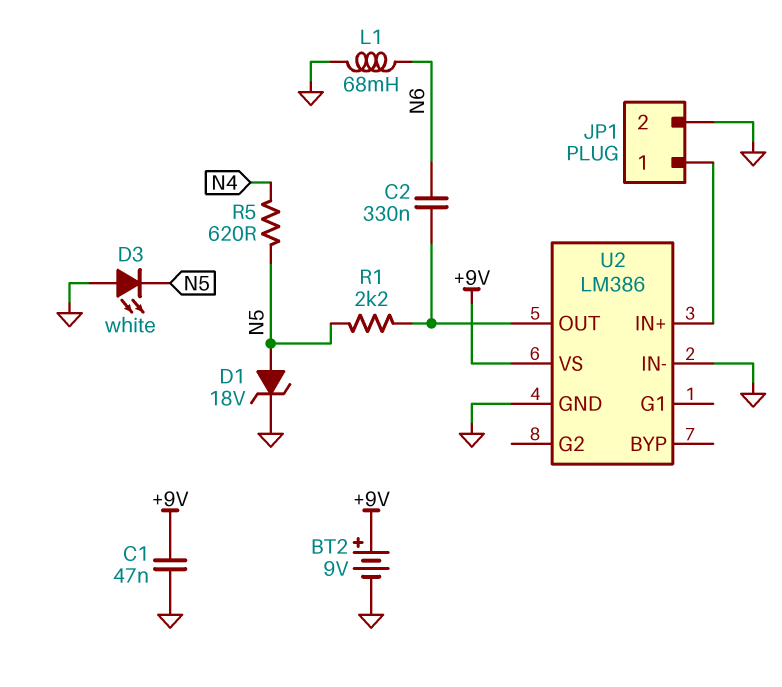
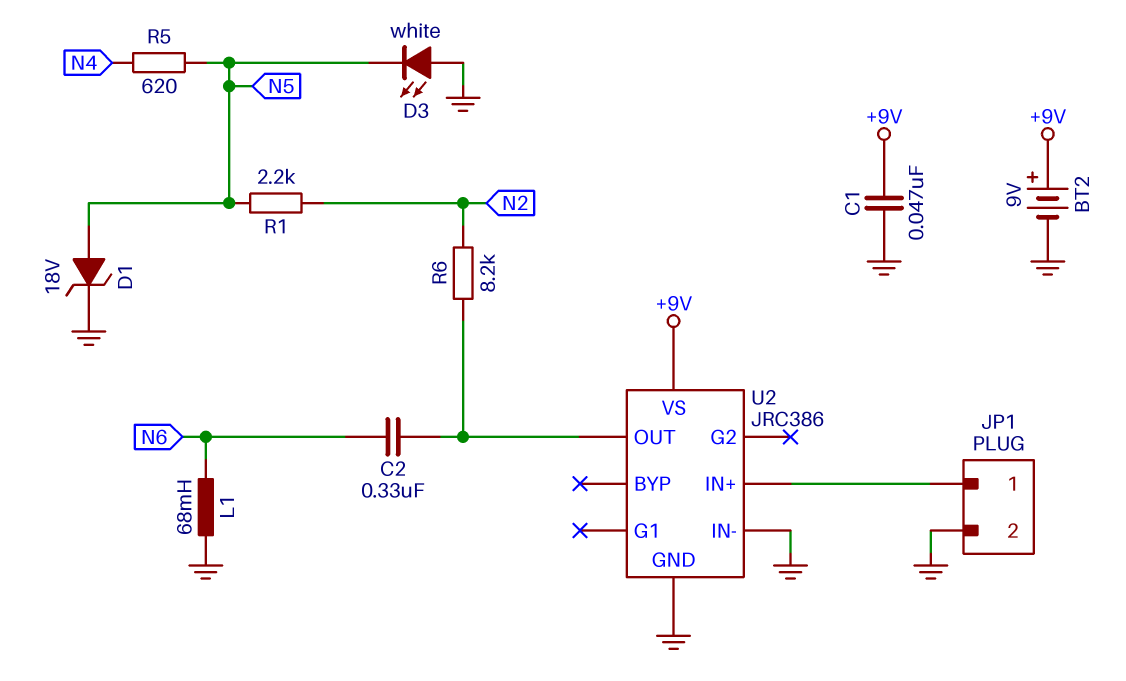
R1: 2.2k (N5, U2/OUT) -> 2.2k (N2, N5)
R6: none -> 8.2k (N2, U2/OUT)
U2: LM386 -> JRC386

